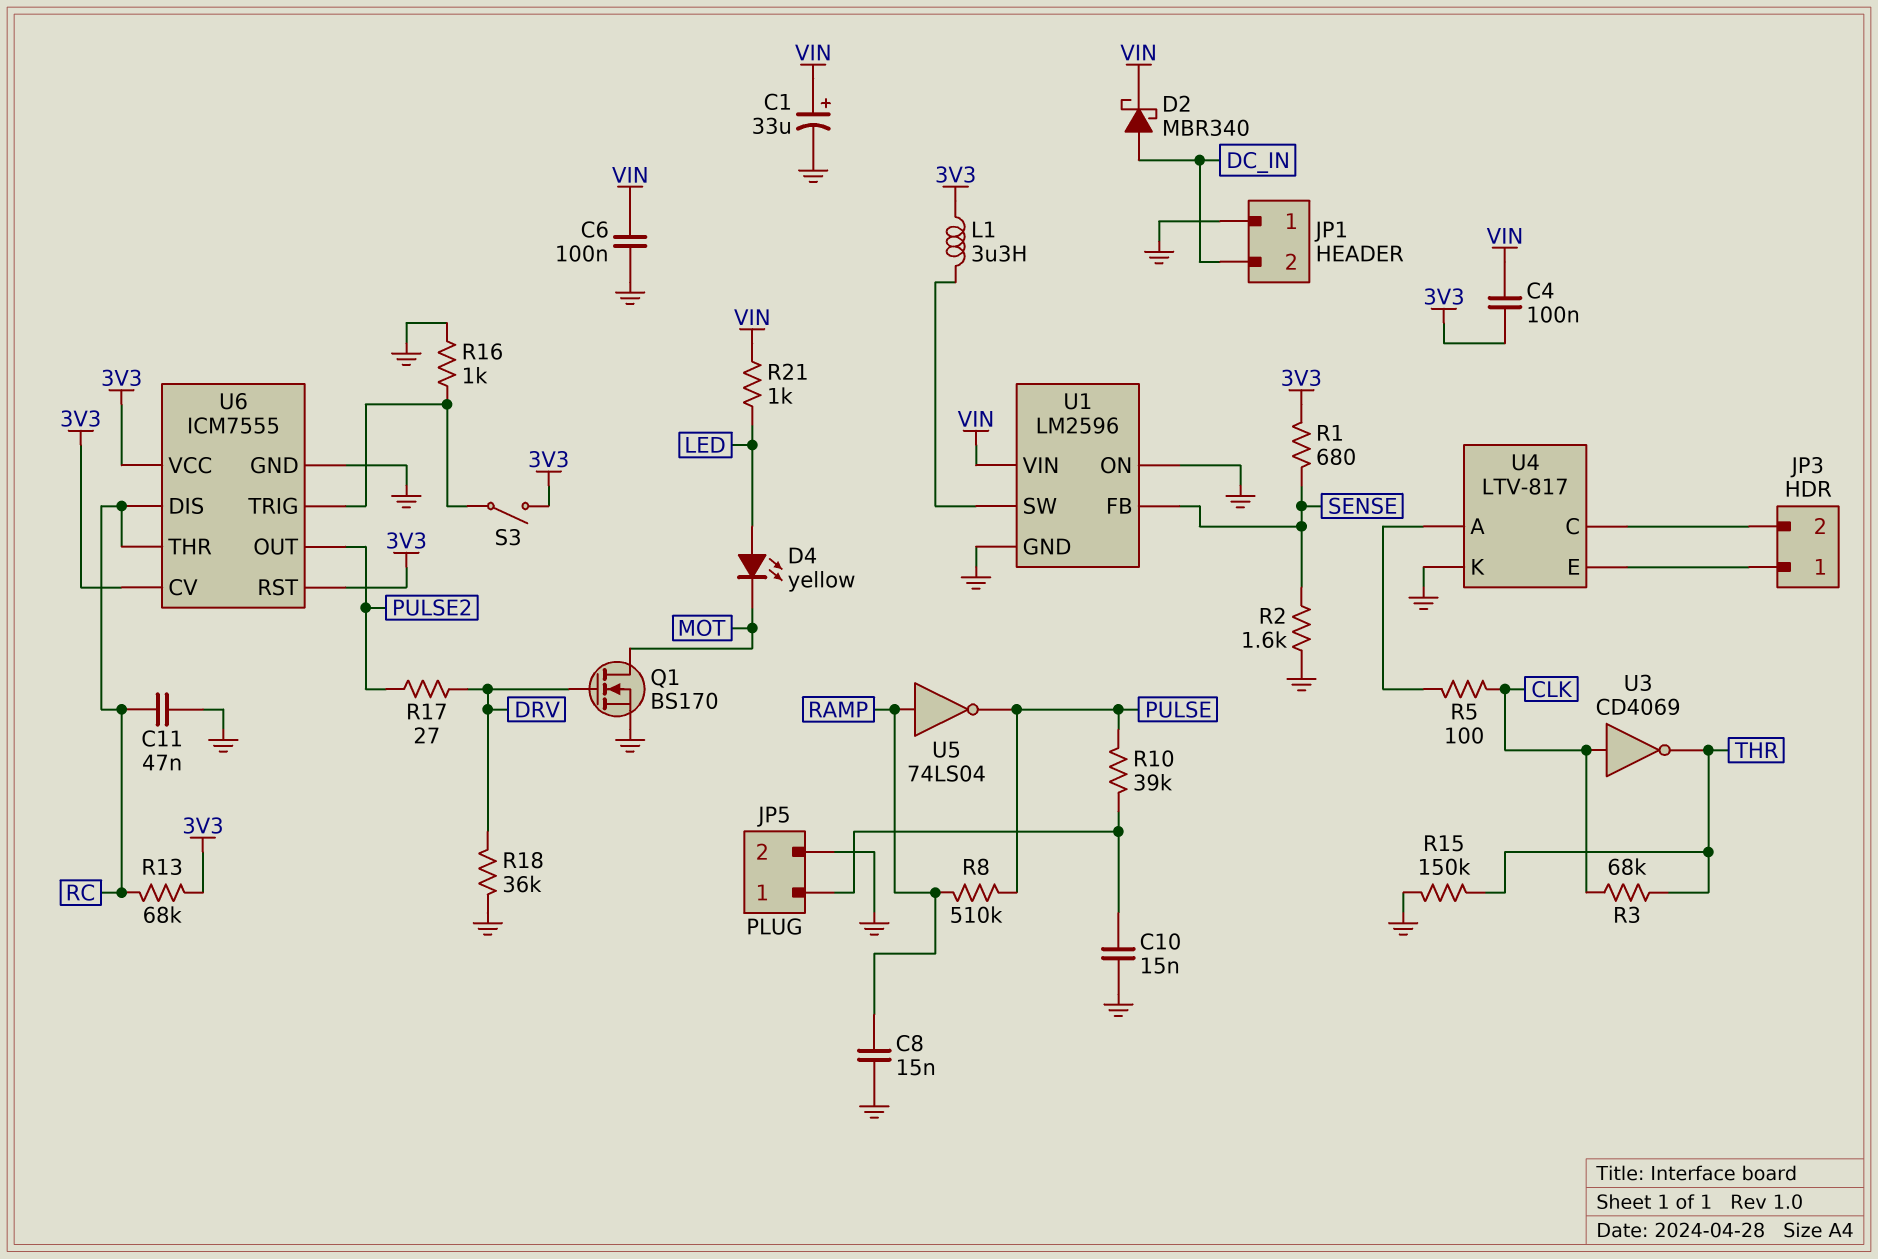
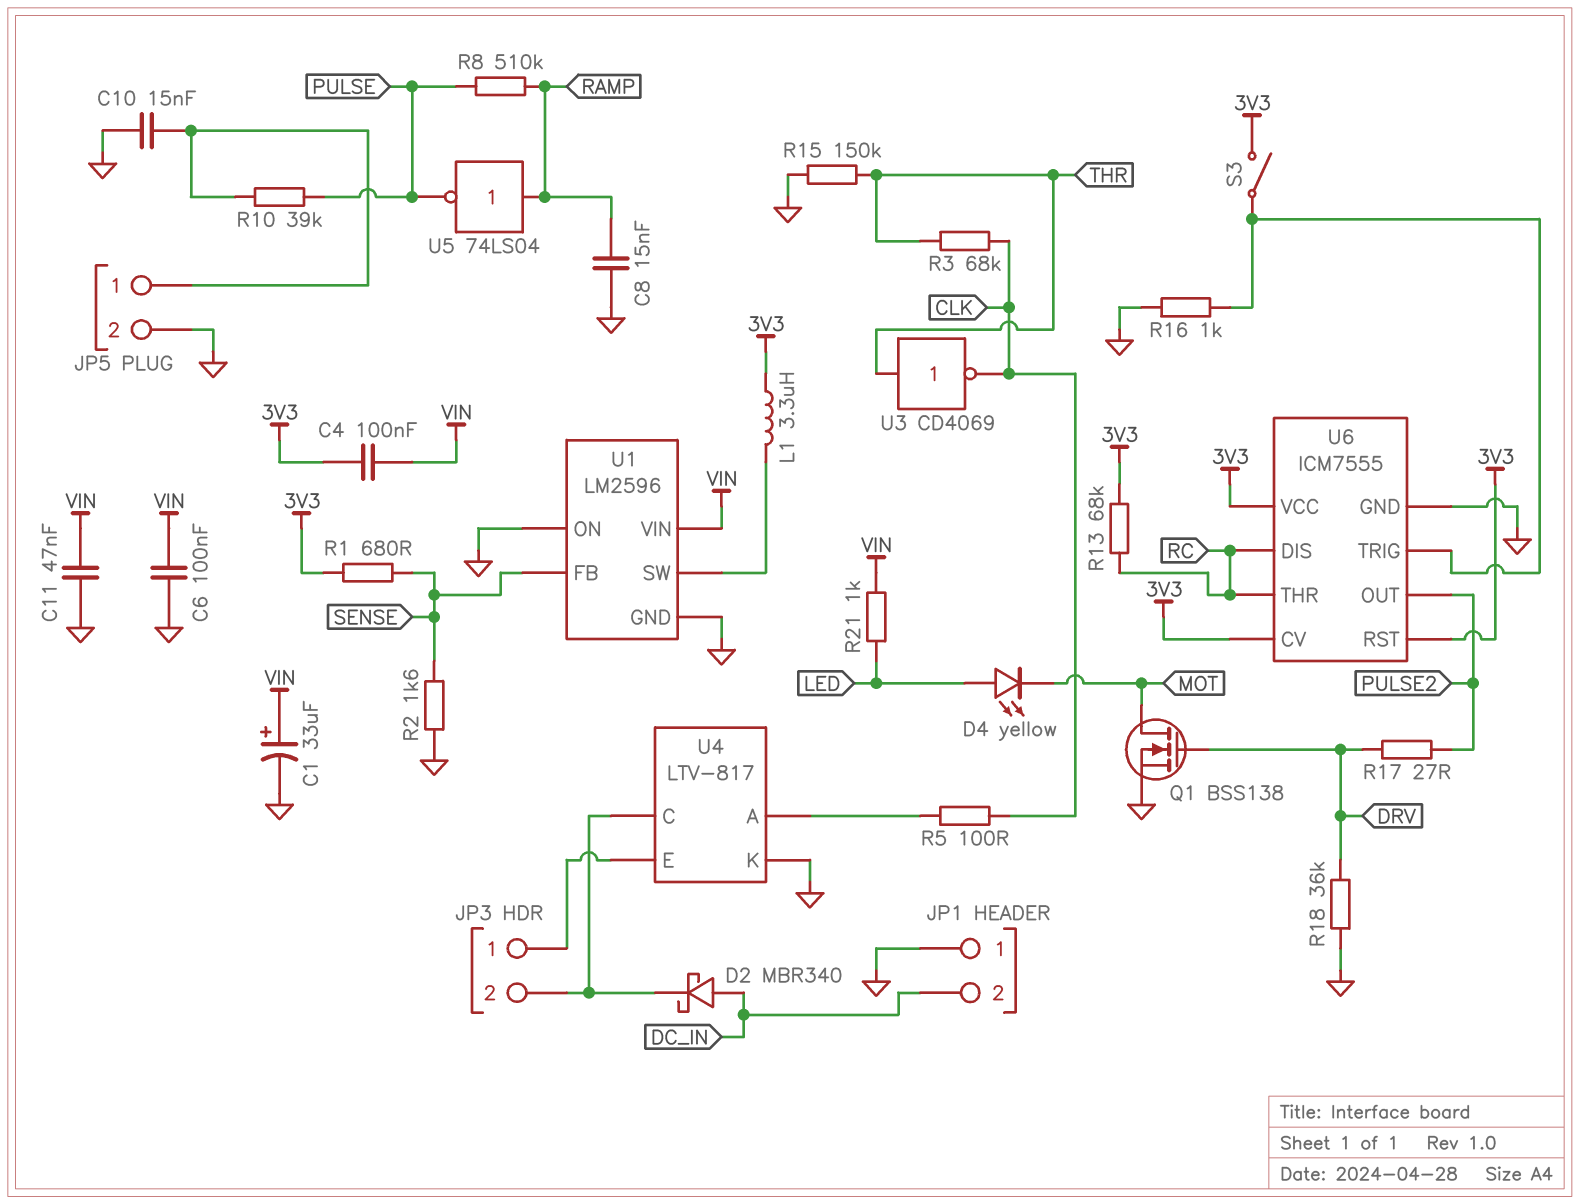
C11: 47nF (GND, RC) -> 47nF (GND, VIN)
D2: schottky MBR340 (A DC_IN, K VIN) -> schottky MBR340 (A DC_IN, K JP3/2)
Q1: NMOS BS170 (G DRV, D MOT, S GND) -> NMOS BSS138 (G DRV, D MOT, S GND)
U3: NOT CD4069 (in CLK, out THR) -> NOT CD4069 (in THR, out CLK)

